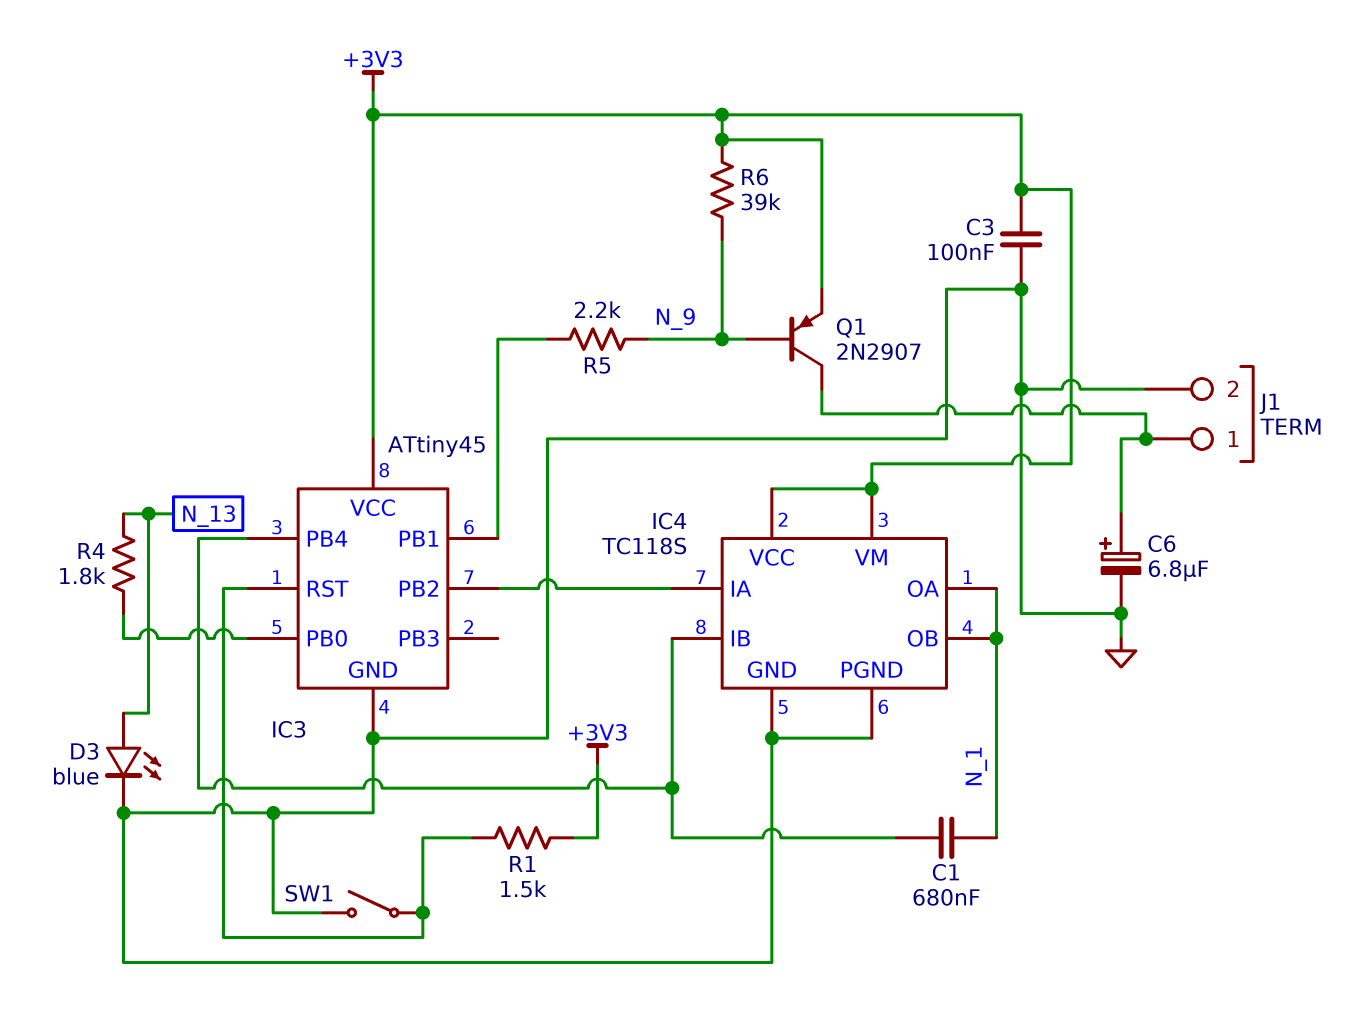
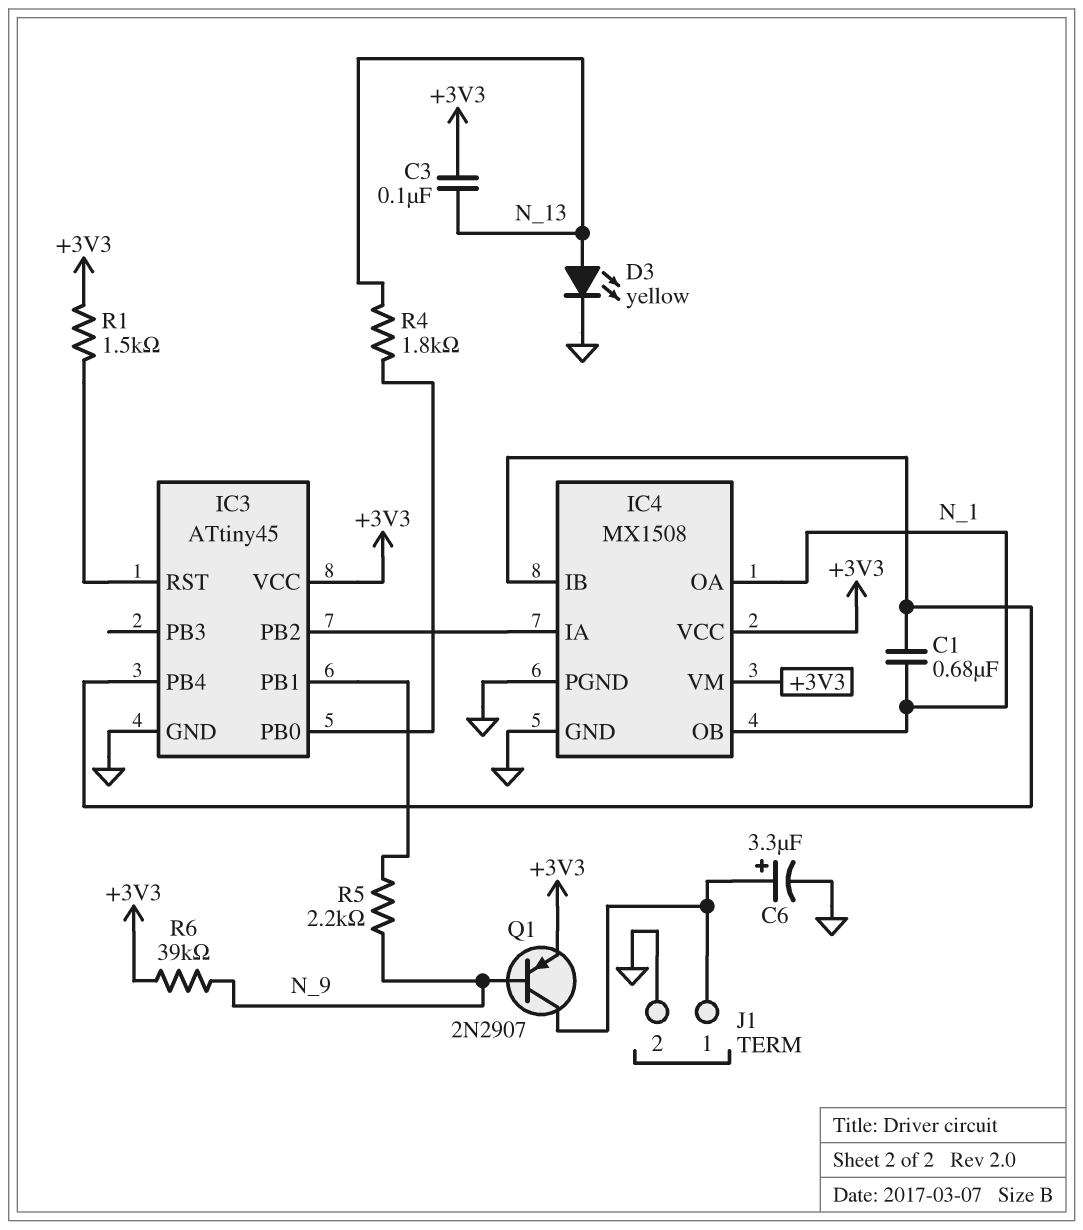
C3: 100nF (+3V3, GND) -> 100nF (+3V3, N_13)
C6: 6.8uF (plus J1/1, minus GND) -> 3.3uF (plus J1/1, minus GND)
D3: LED blue (A N_13, K GND) -> LED yellow (A N_13, K GND)
IC4: TC118S -> MX1508
SW1: switch (GND, IC3/RST) -> none

